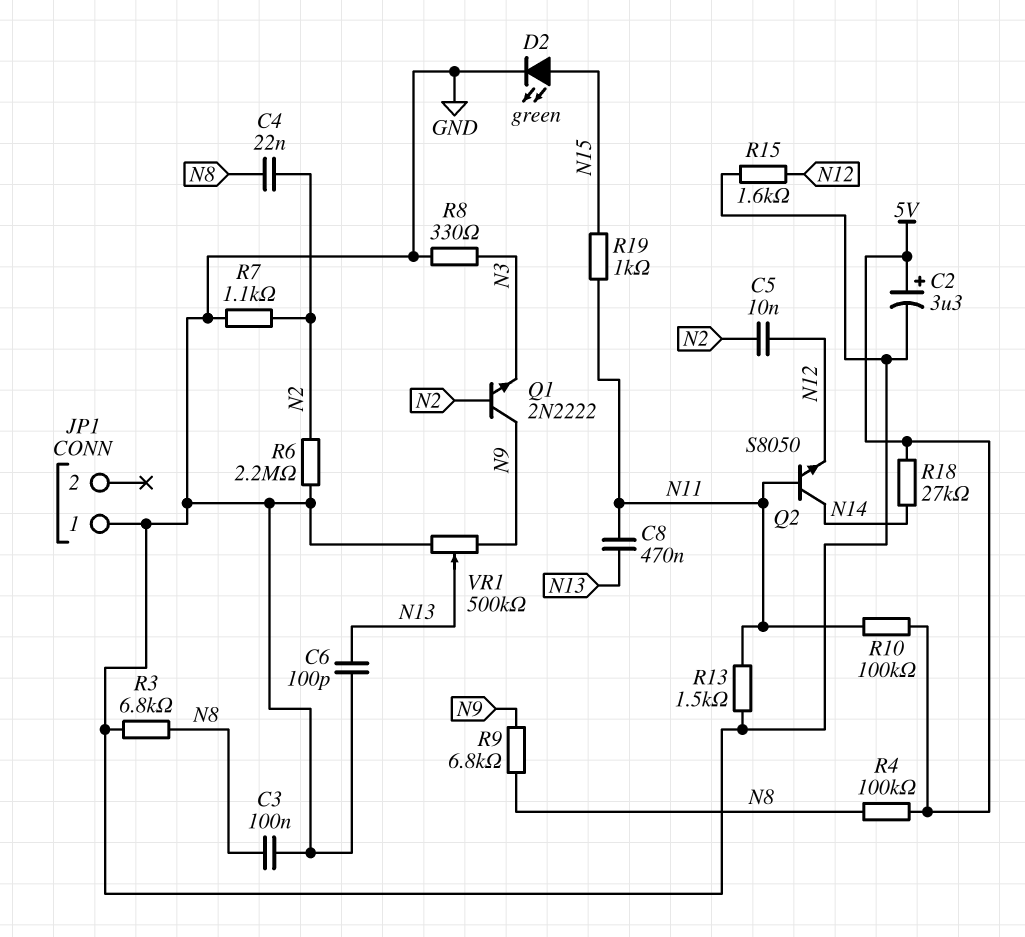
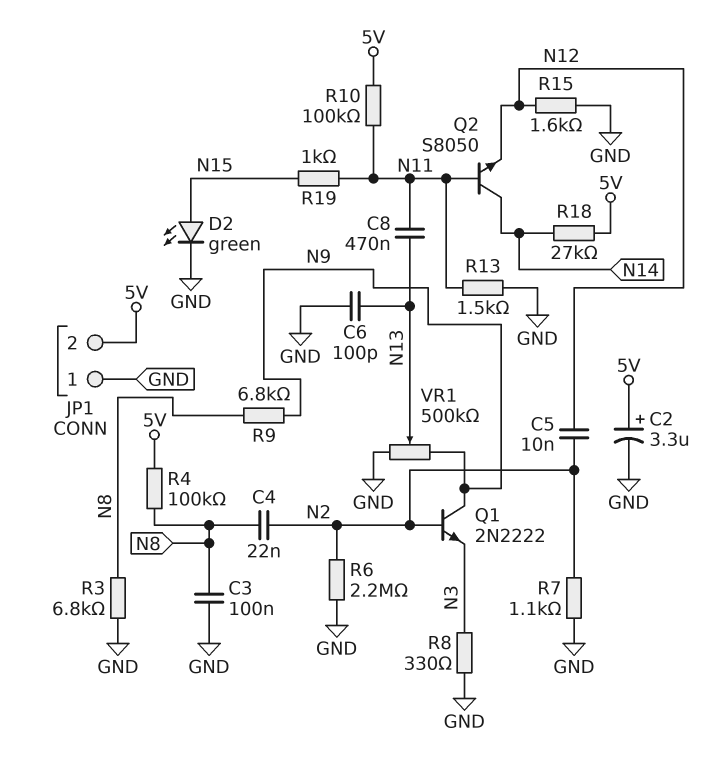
JP1 pin 2: none -> 5V

